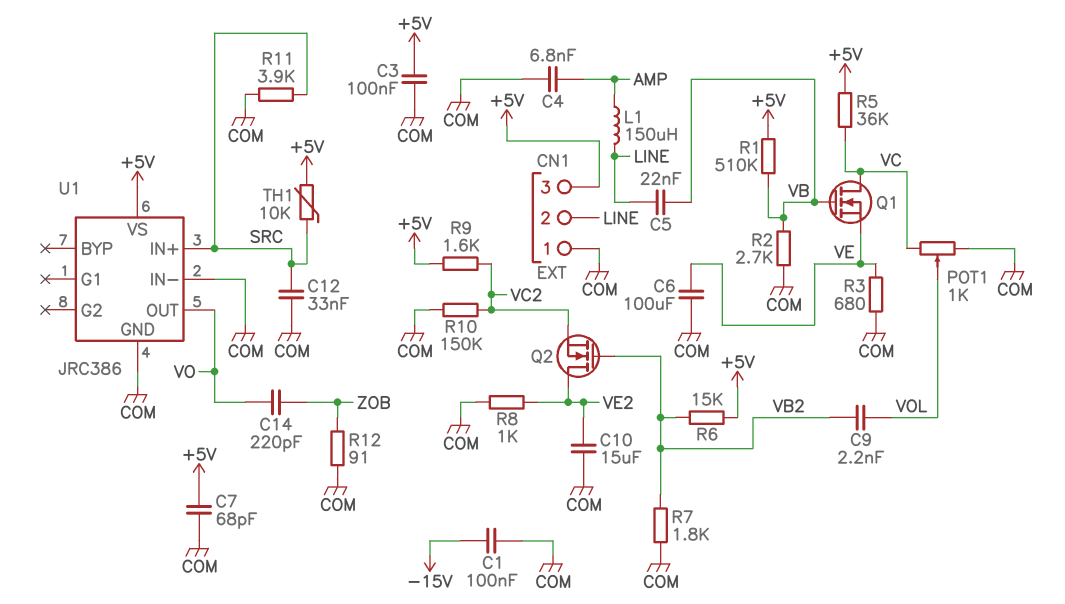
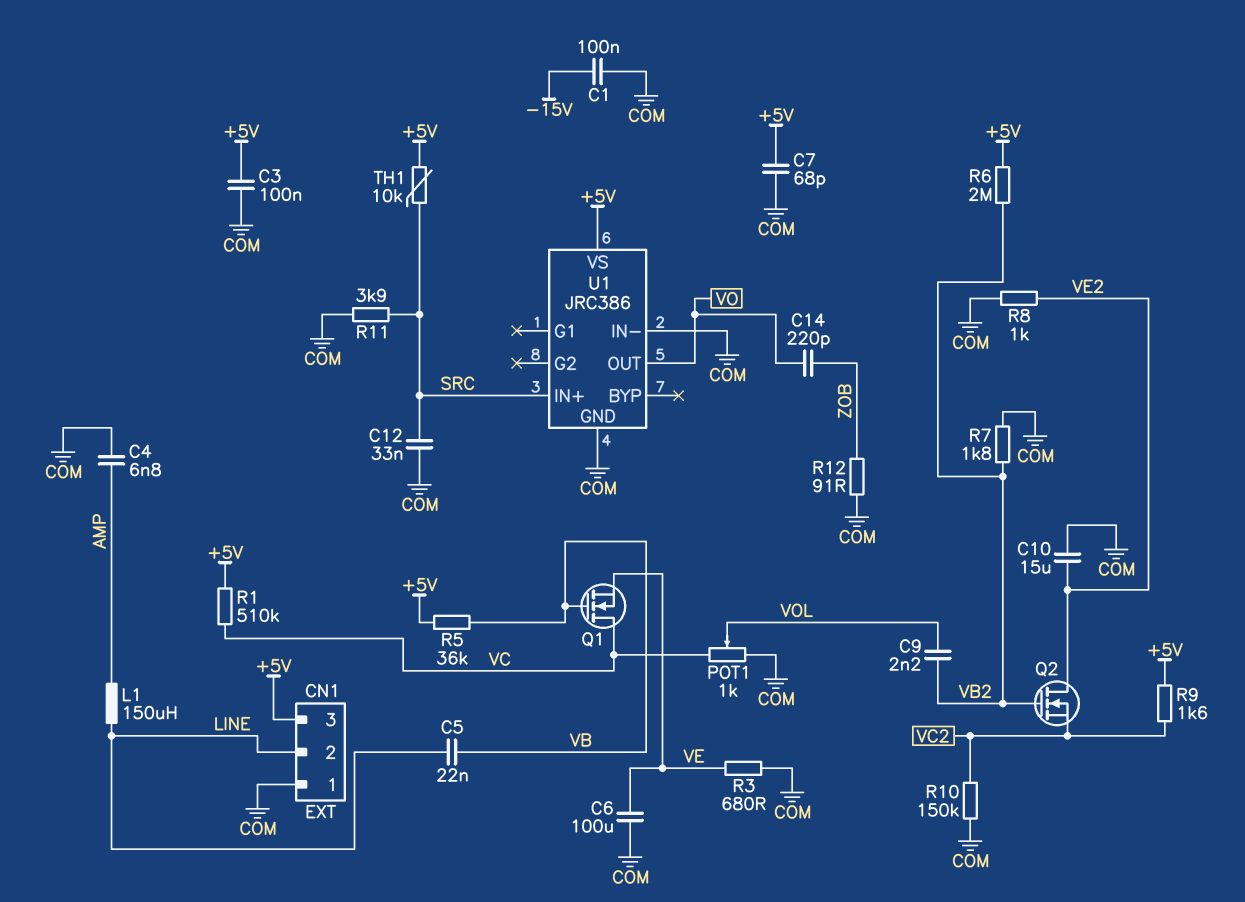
R1: 510k (+5V, VB) -> 510k (+5V, VC)
R2: 2.7k (COM, VB) -> none
R5: 36k (+5V, VC) -> 36k (+5V, VB)
R6: 15k (+5V, VB2) -> 2M (+5V, VB2)

